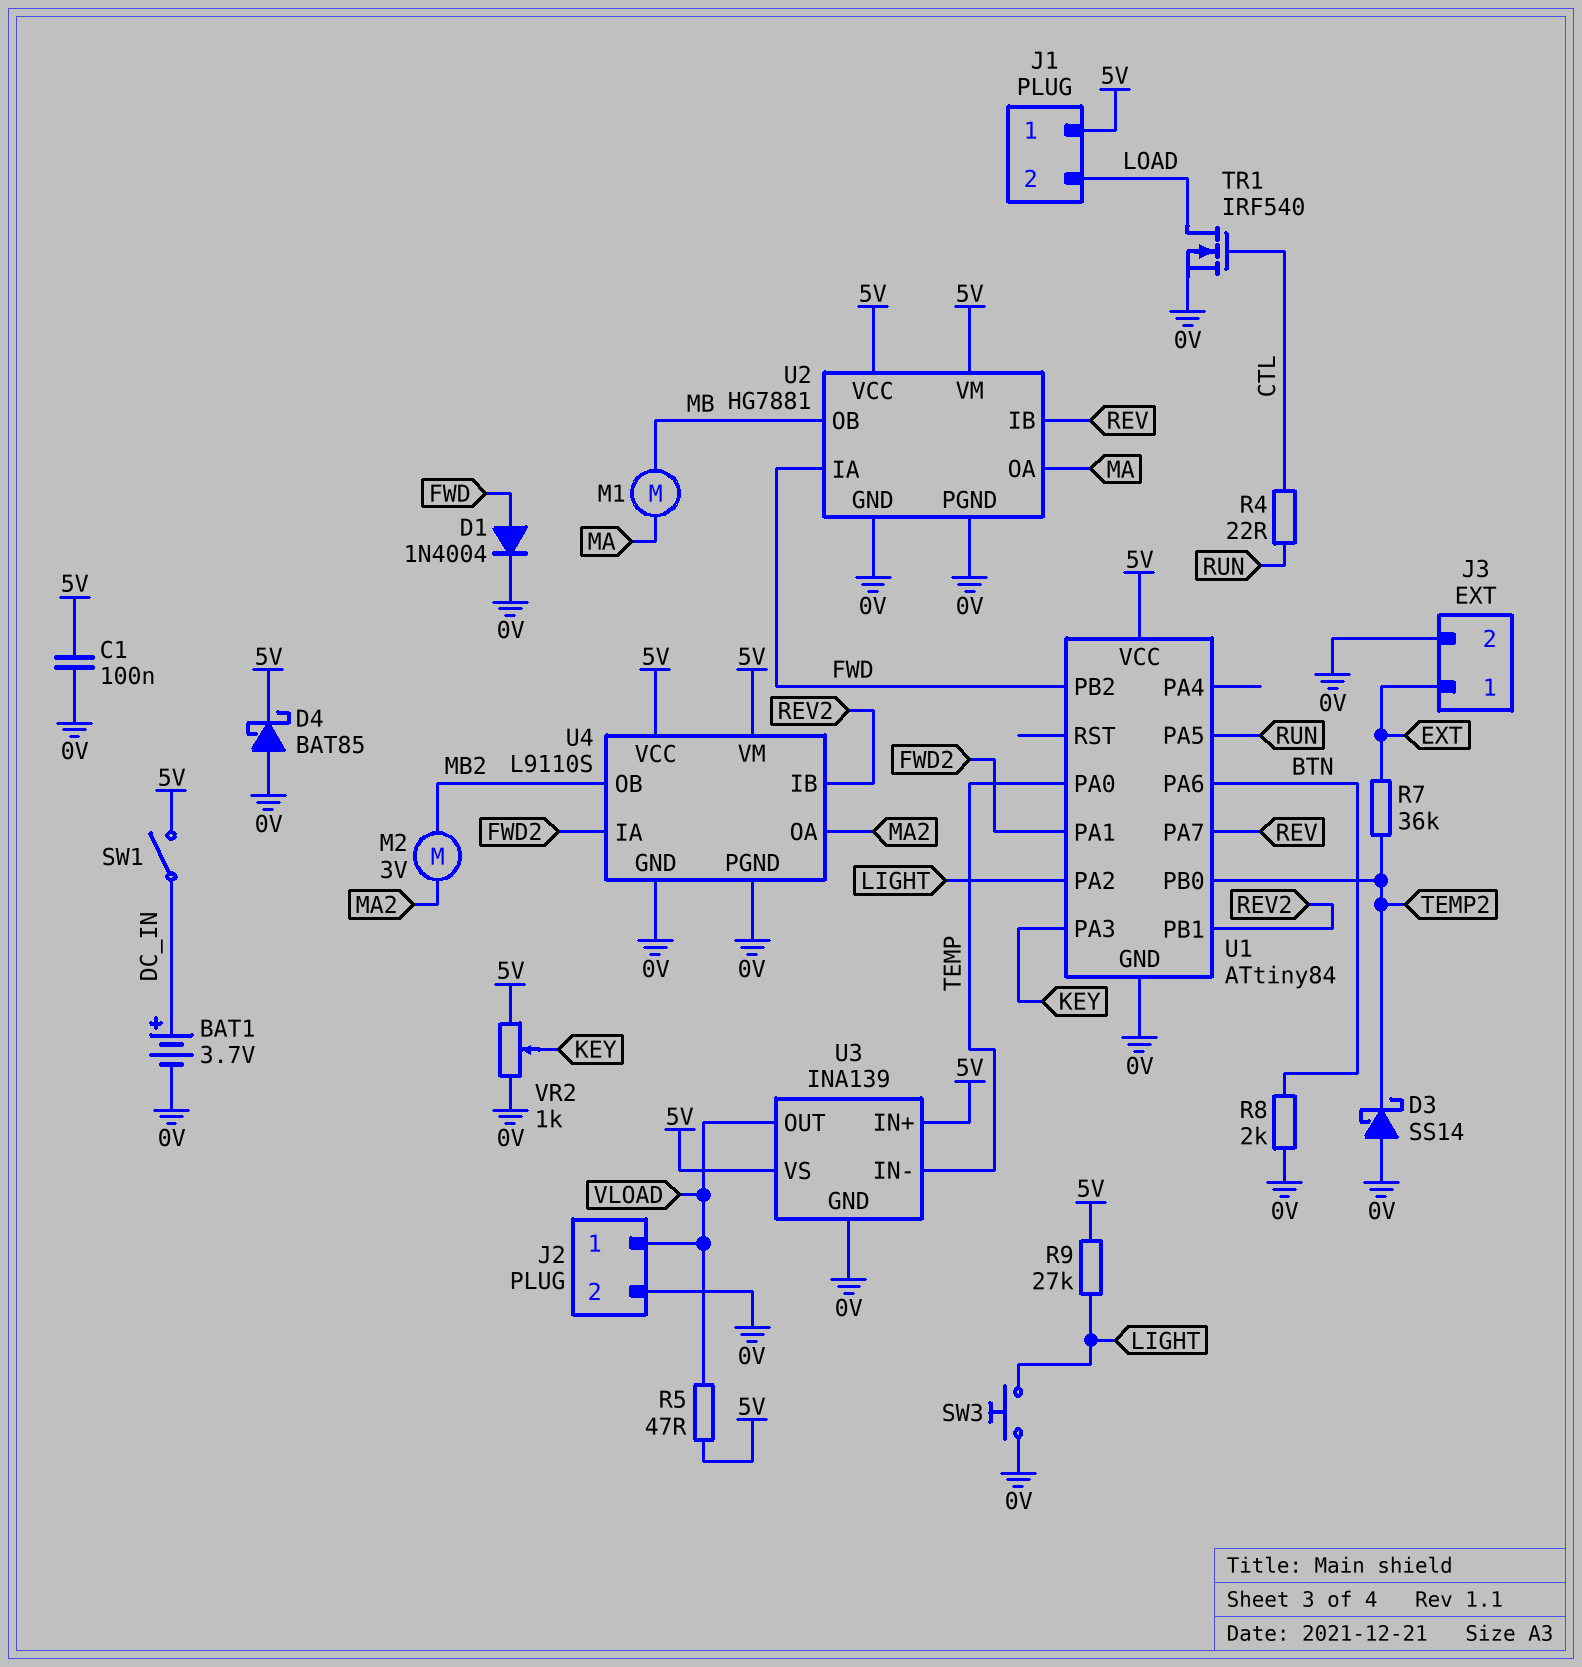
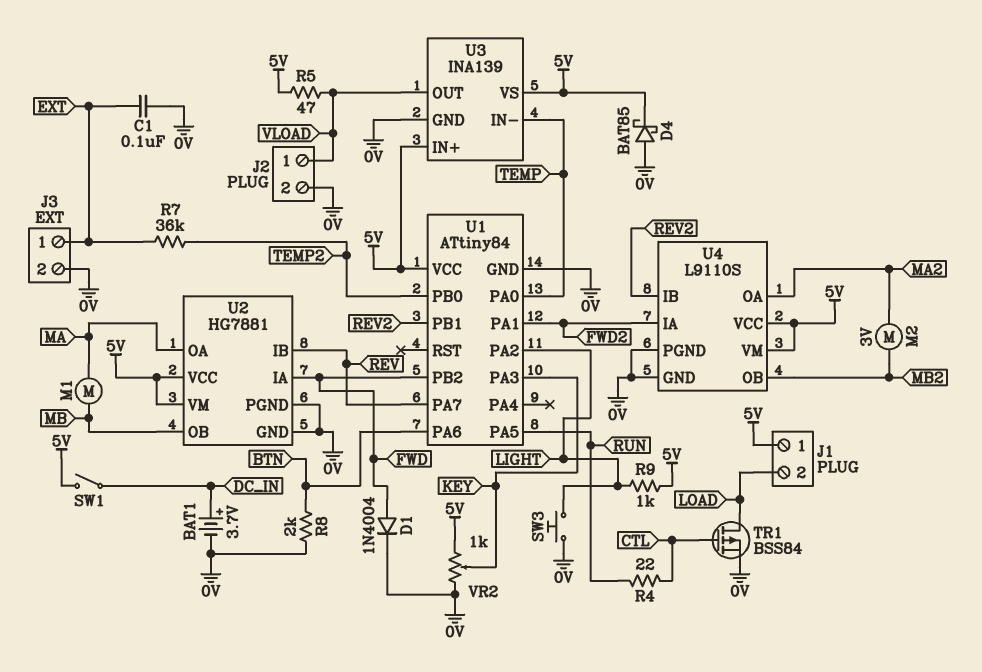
C1: 100nF (0V, 5V) -> 100nF (0V, EXT)
D3: schottky SS14 (A 0V, K TEMP2) -> none
R9: 27k (5V, LIGHT) -> 1k (5V, LIGHT)
TR1: NMOS IRF540 (G CTL, D LOAD, S 0V) -> PMOS BSS84 (G CTL, D LOAD, S 0V)

